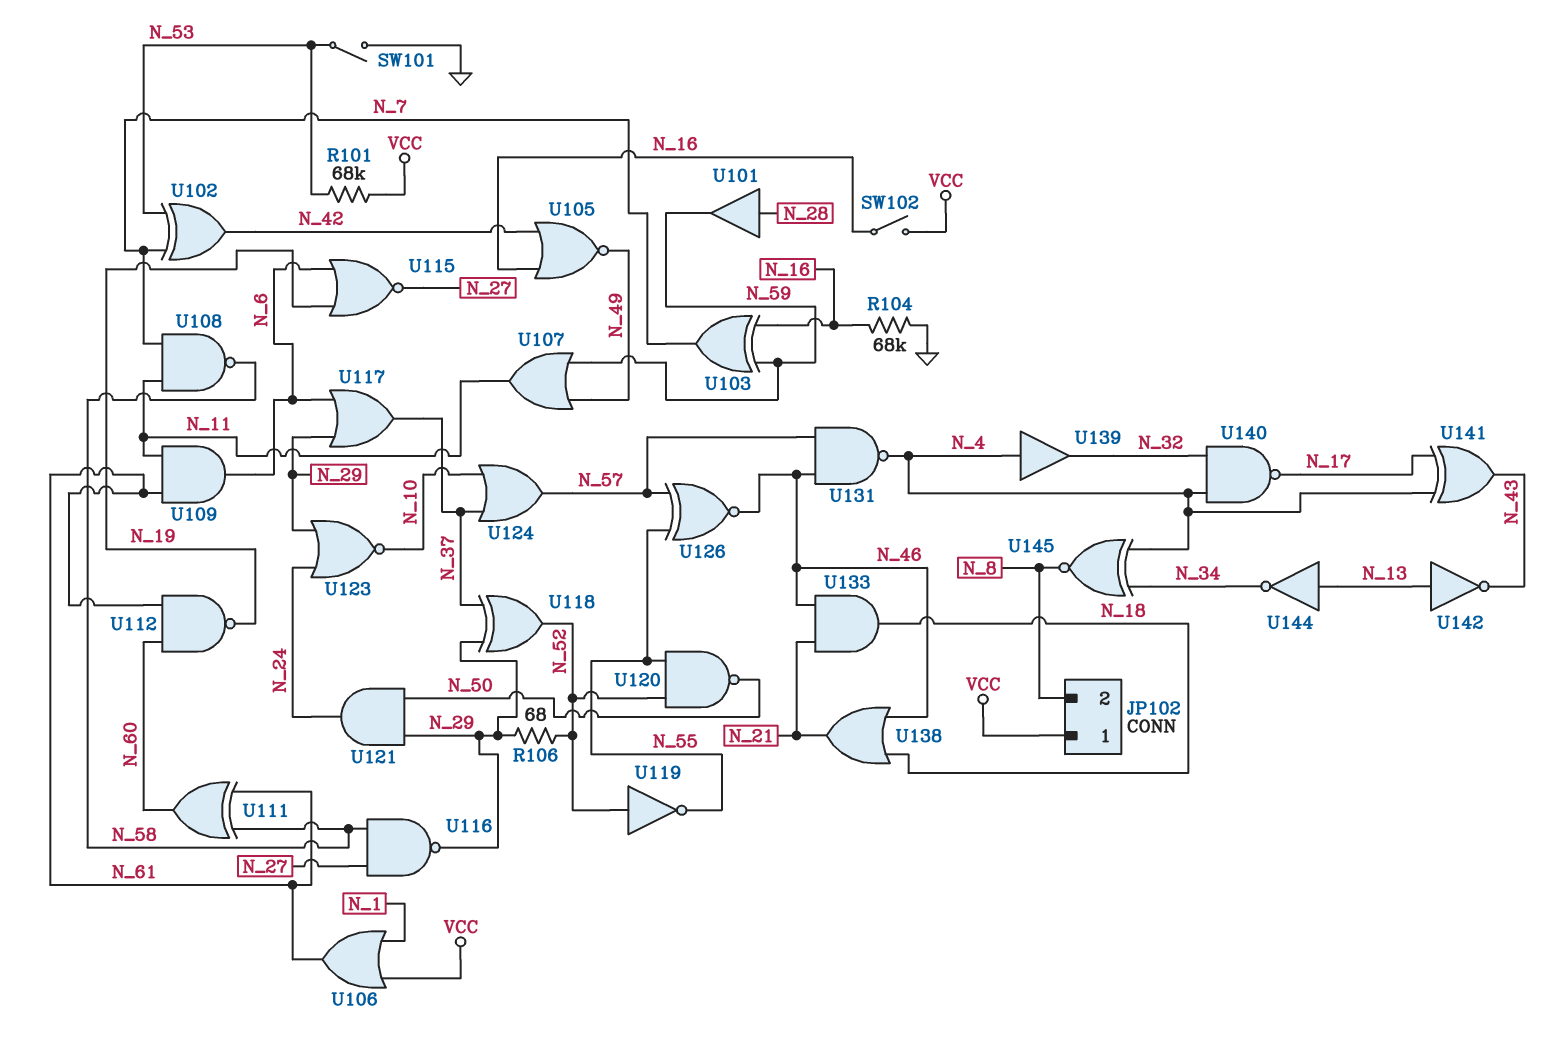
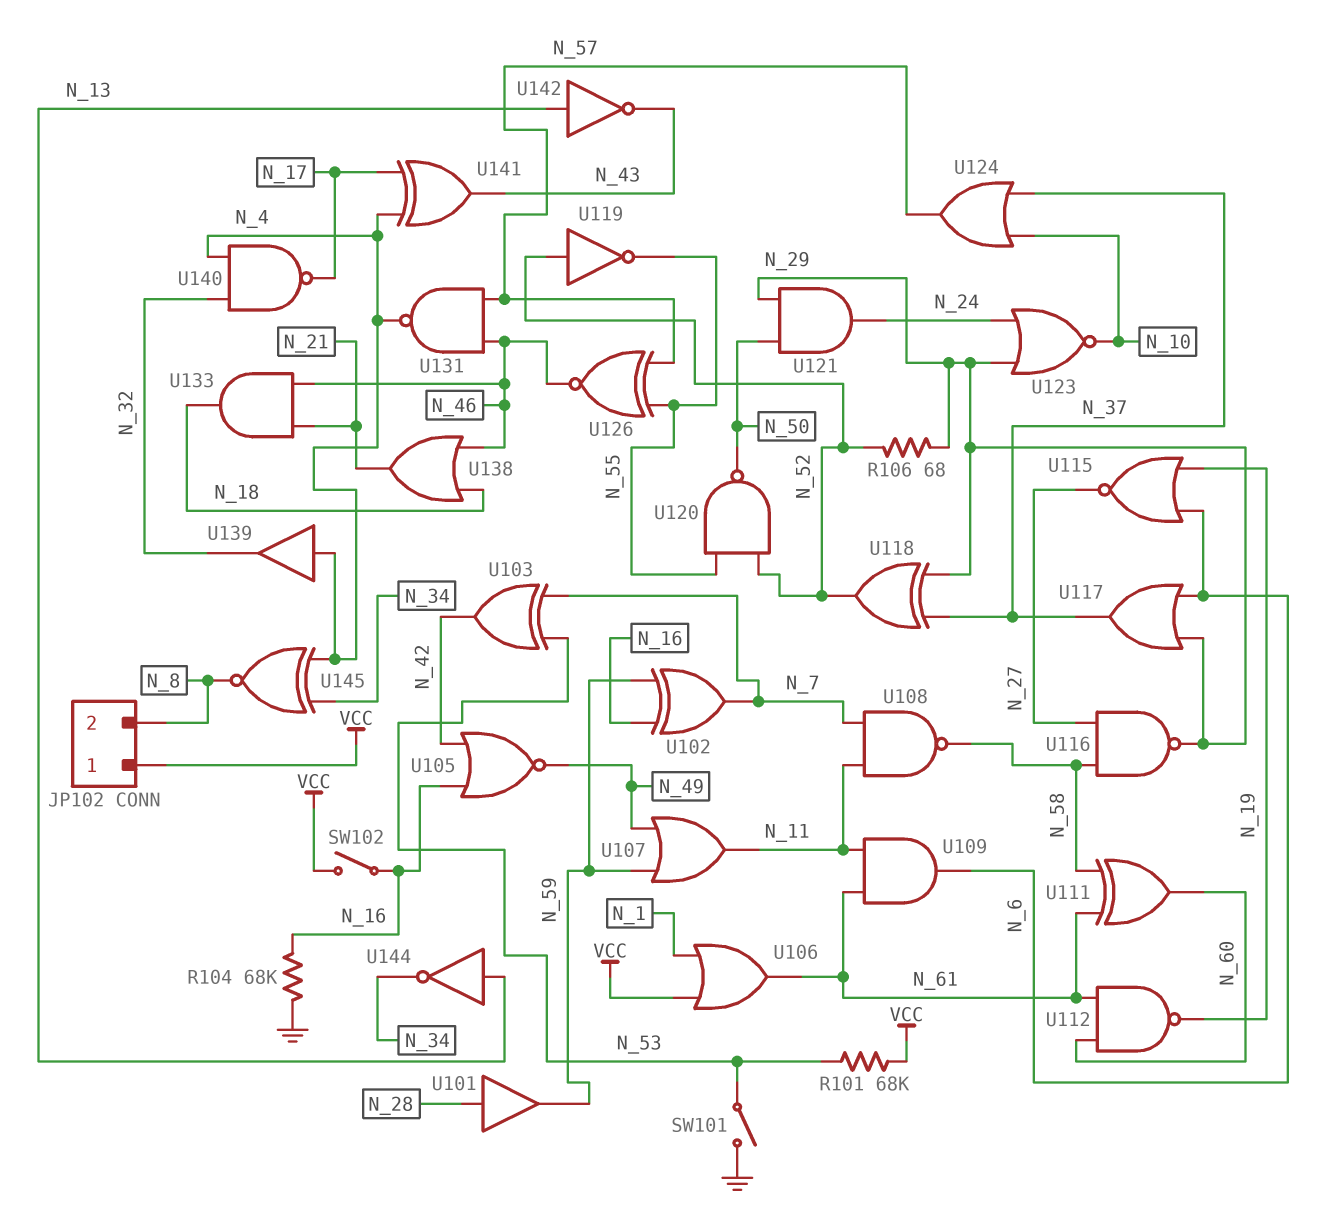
U102: XOR (in N_7, in N_53, out N_42) -> XOR (in N_16, in N_59, out N_7)
U103: XOR (in N_16, in N_59, out N_7) -> XOR (in N_7, in N_53, out N_42)

